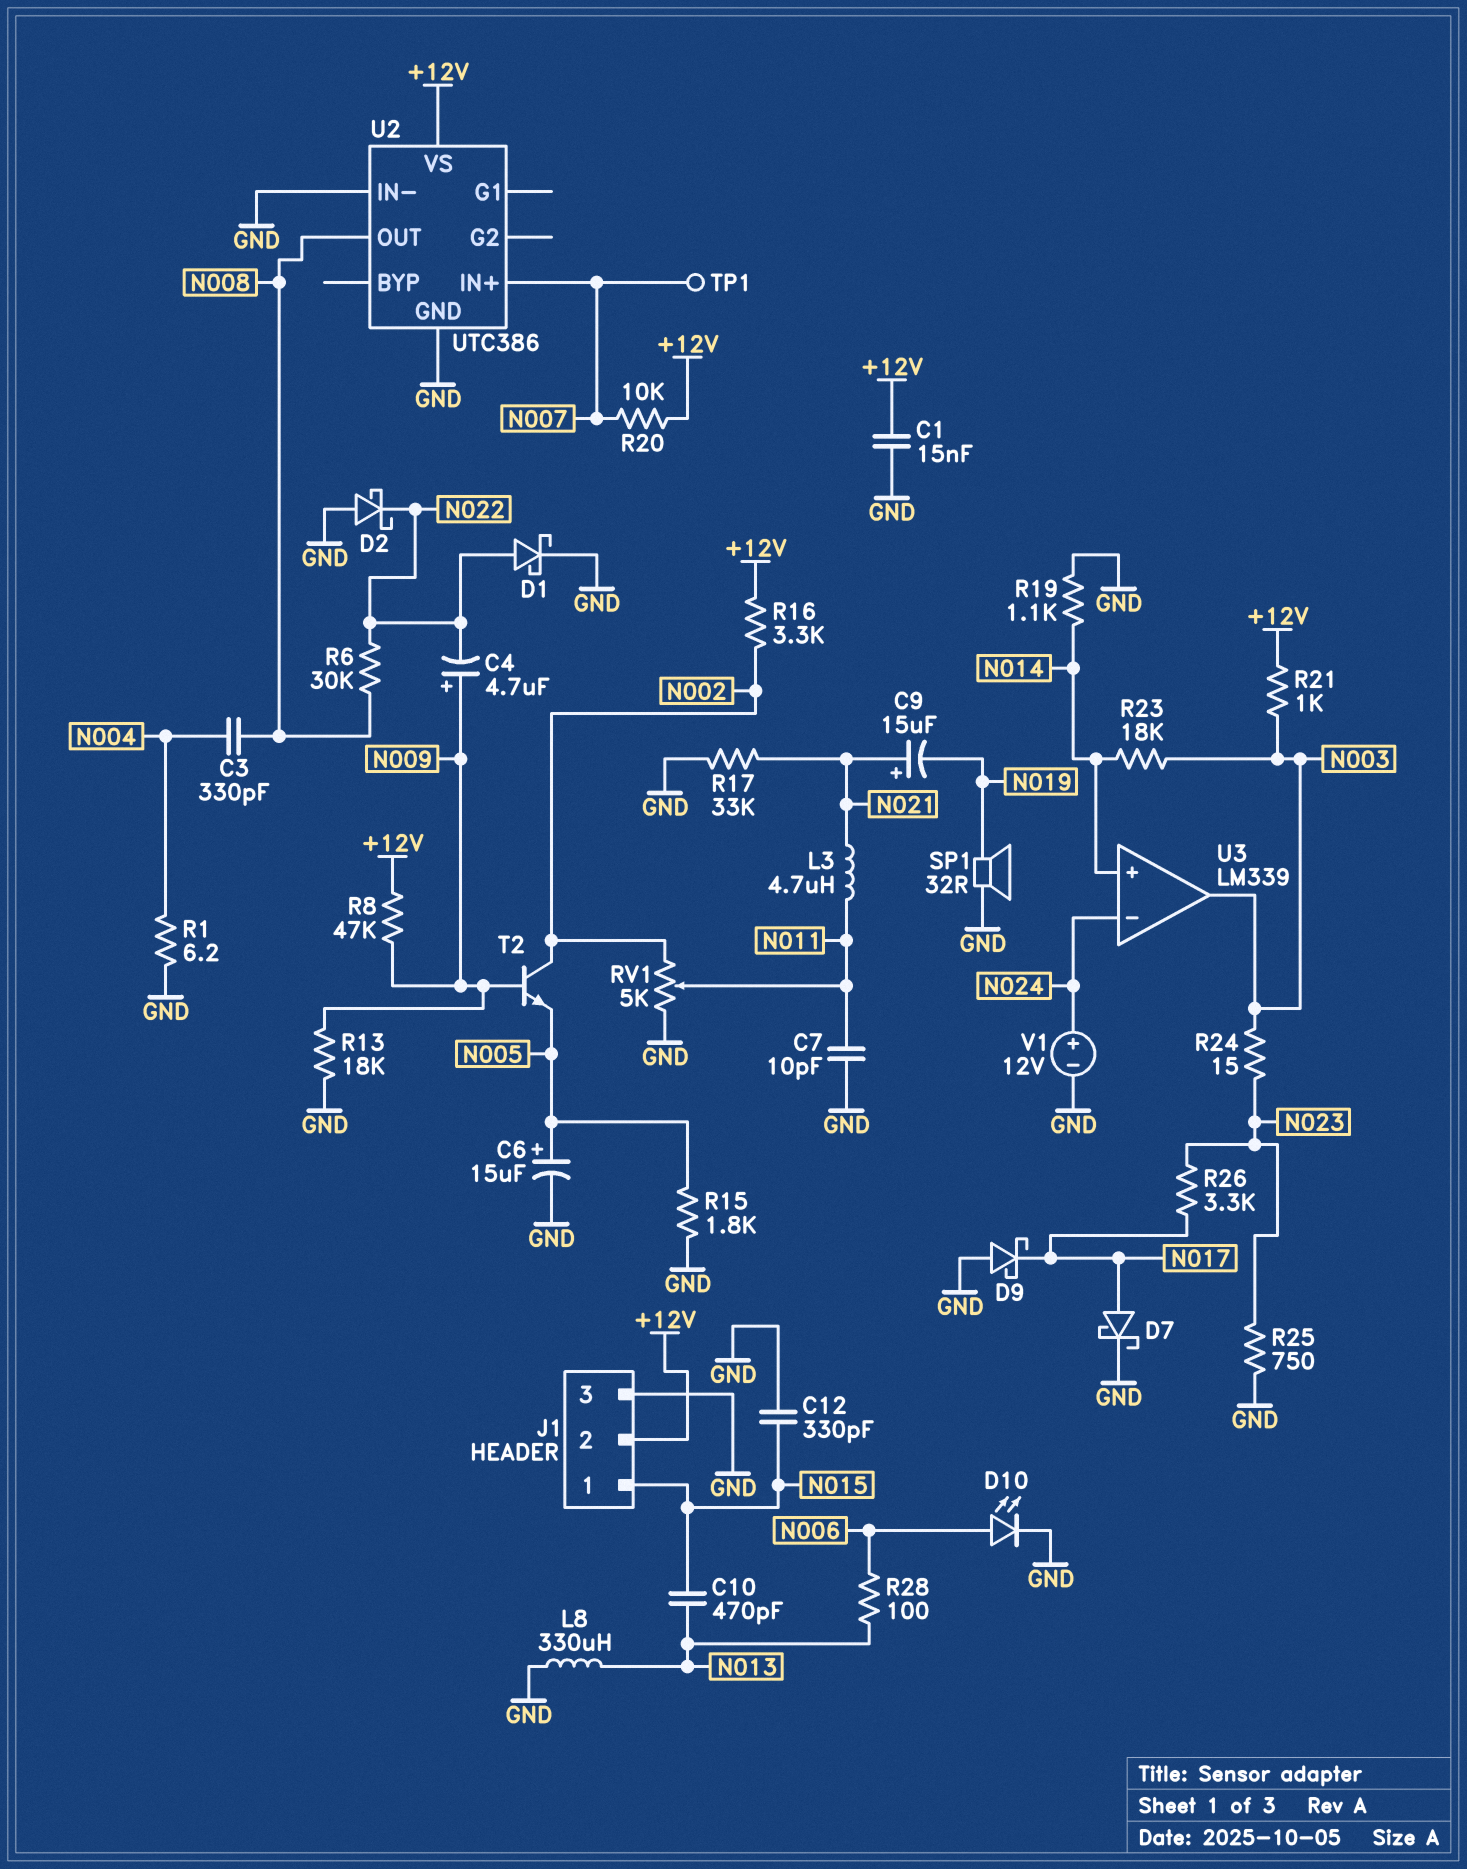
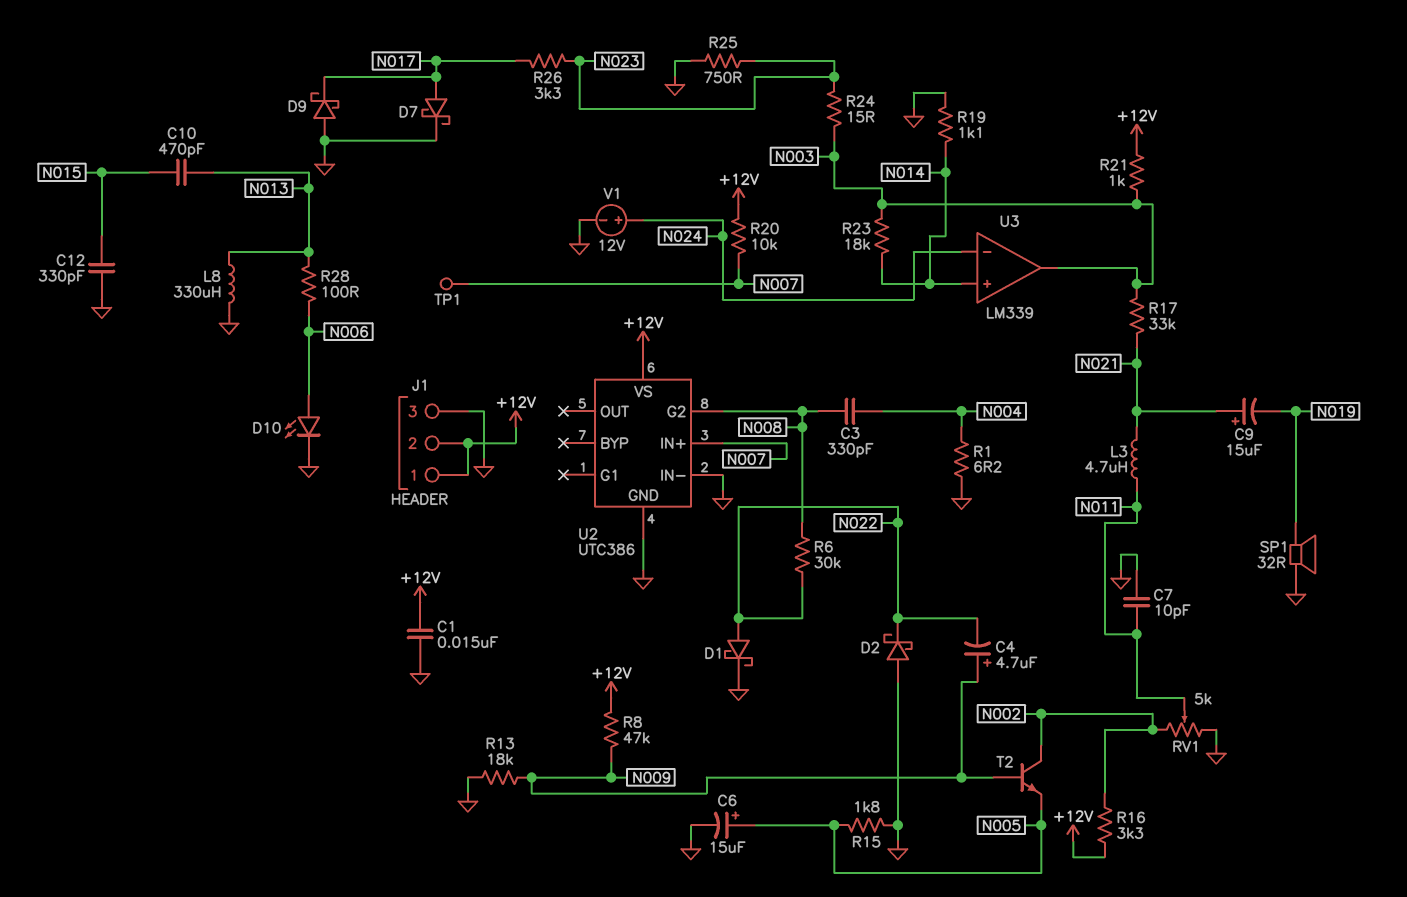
J1 pin 1: N015 -> +12V
R17: 33k (GND, N021) -> 33k (N003, N021)
U2 pin G2: none -> N008
U2 pin OUT: N008 -> none

